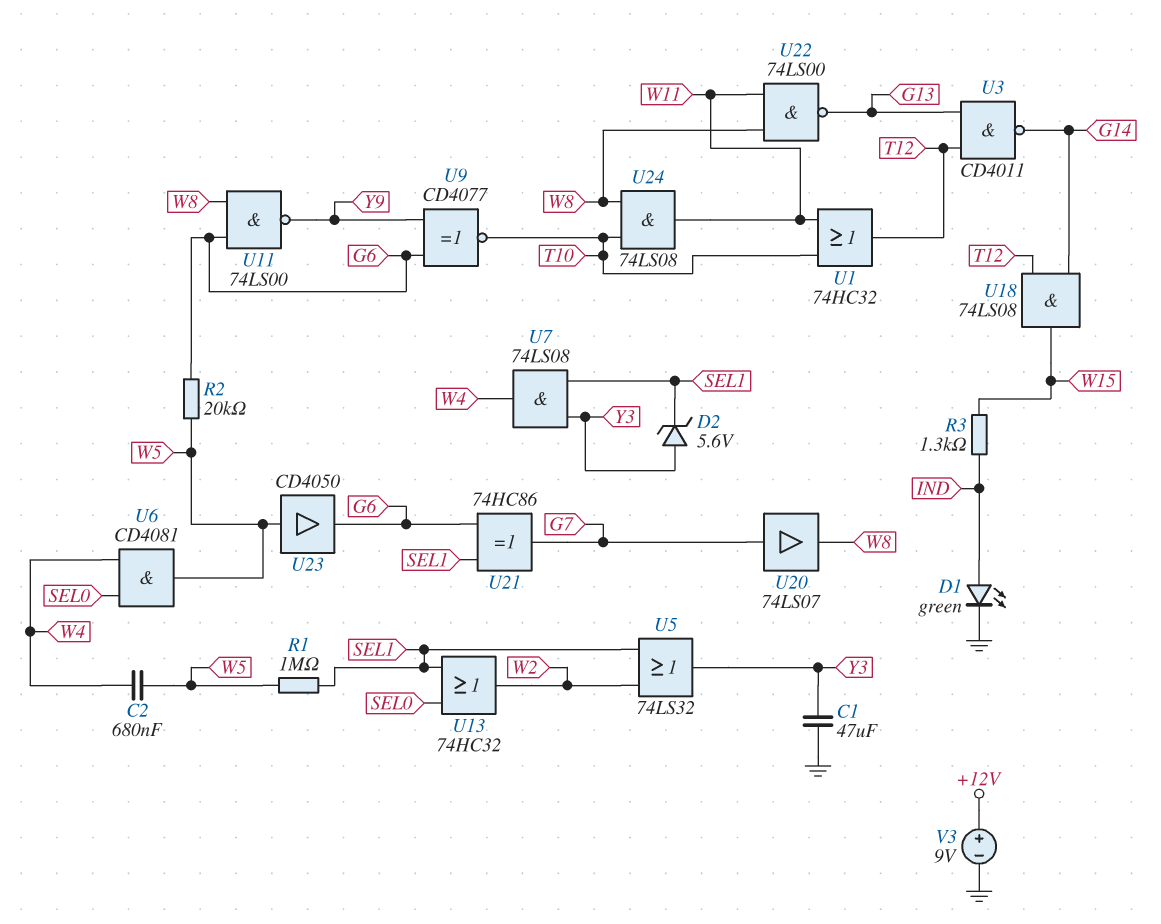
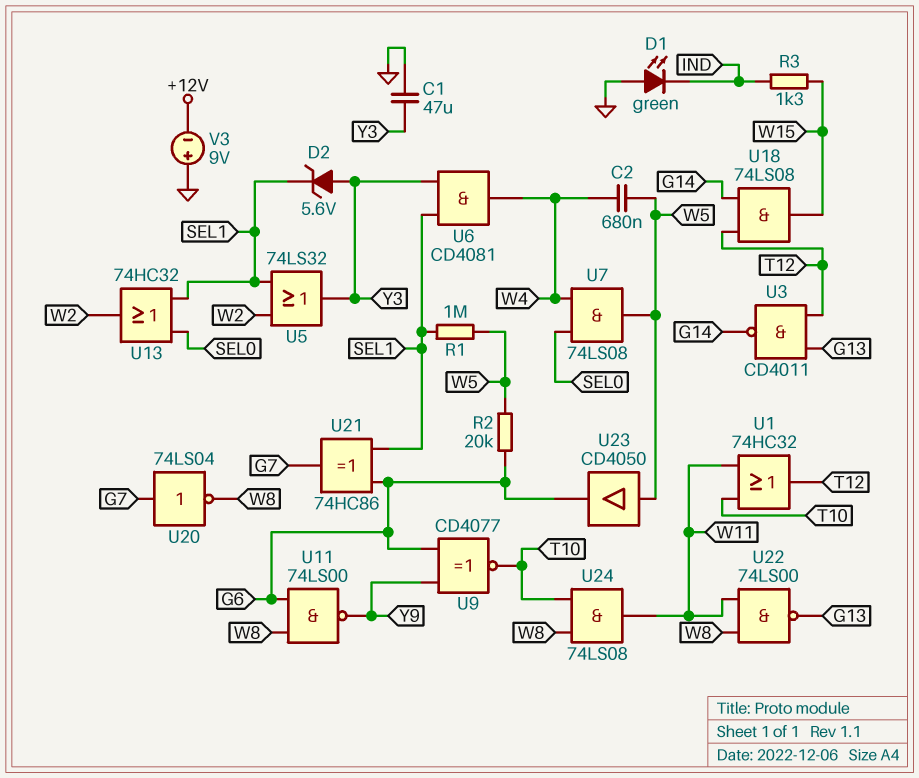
D1: LED green (A IND, K GND) -> LED green (A GND, K IND)
U6: AND CD4081 (in SEL0, in W4, out W5) -> AND CD4081 (in SEL1, in Y3, out W4)
U7: AND 74LS08 (in SEL1, in Y3, out W4) -> AND 74LS08 (in SEL0, in W4, out W5)
U20: buffer 74LS07 (in G7, out W8) -> NOT 74LS04 (in G7, out W8)
V3: 9V (plus +12V, minus GND) -> 9V (plus GND, minus +12V)

